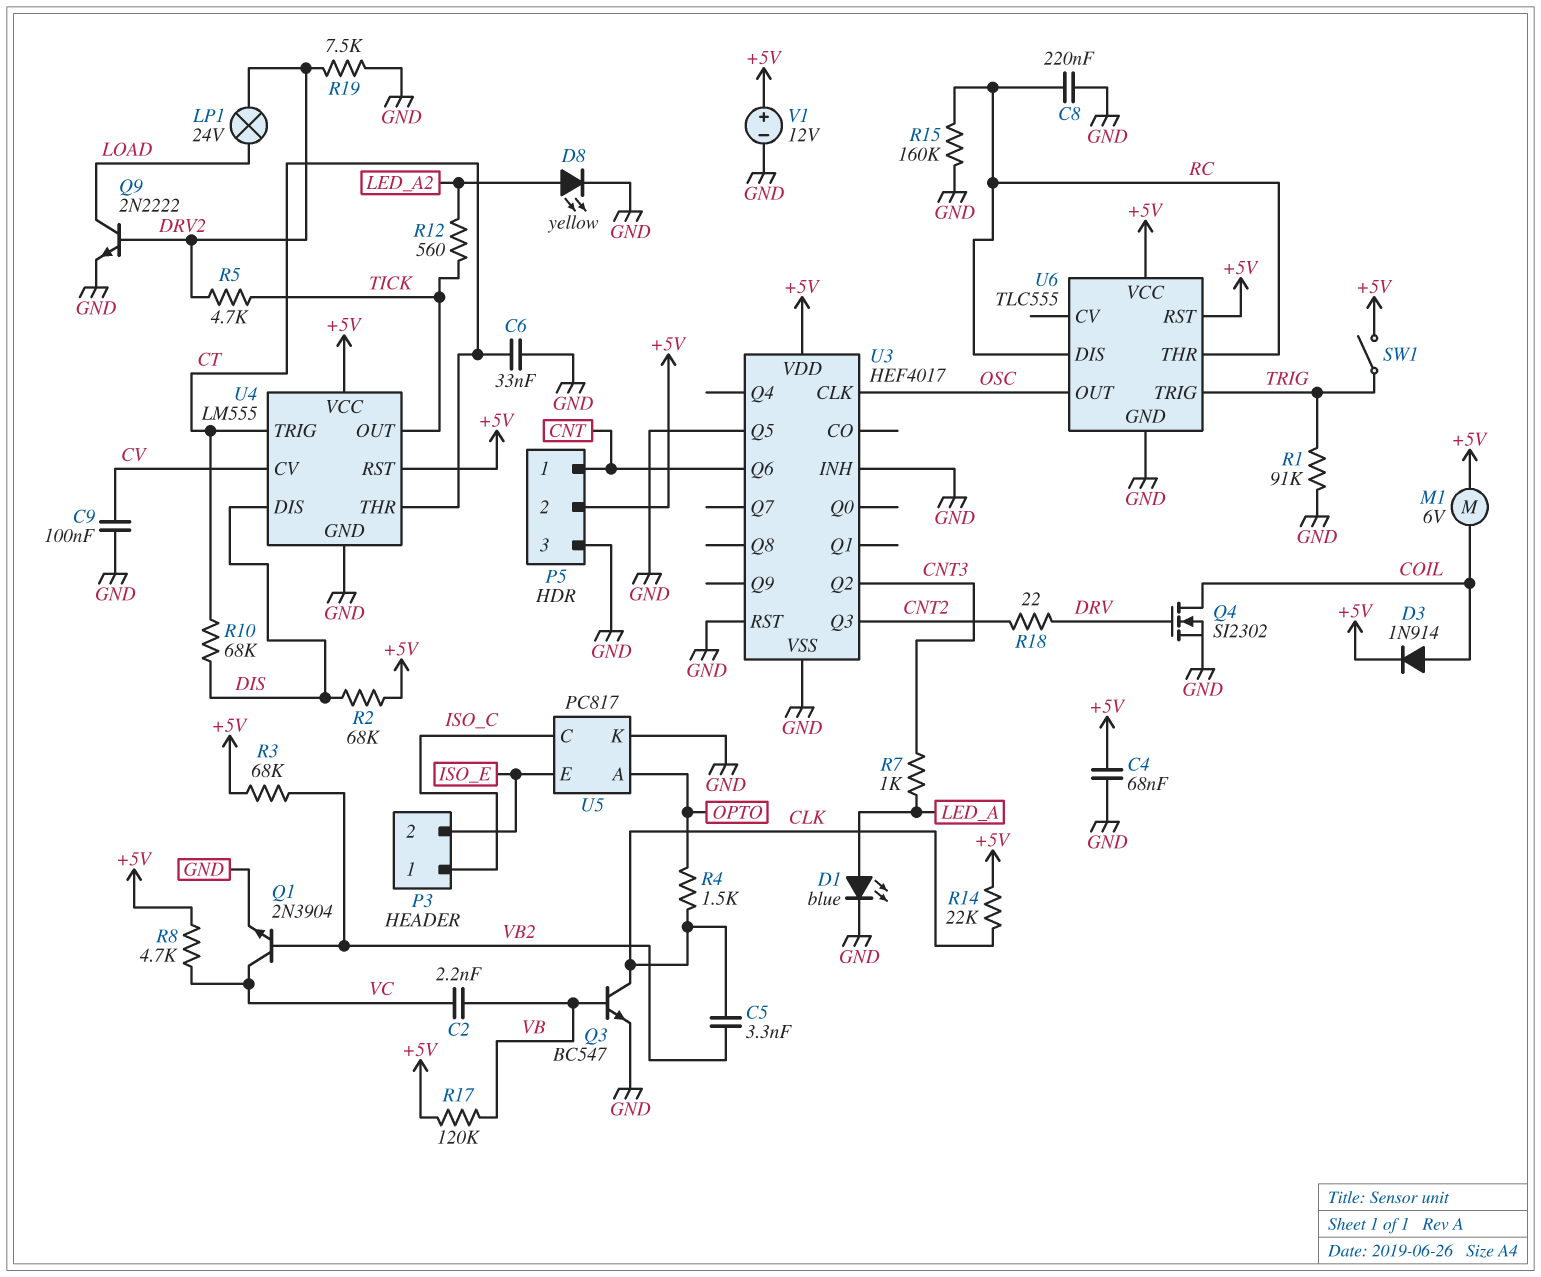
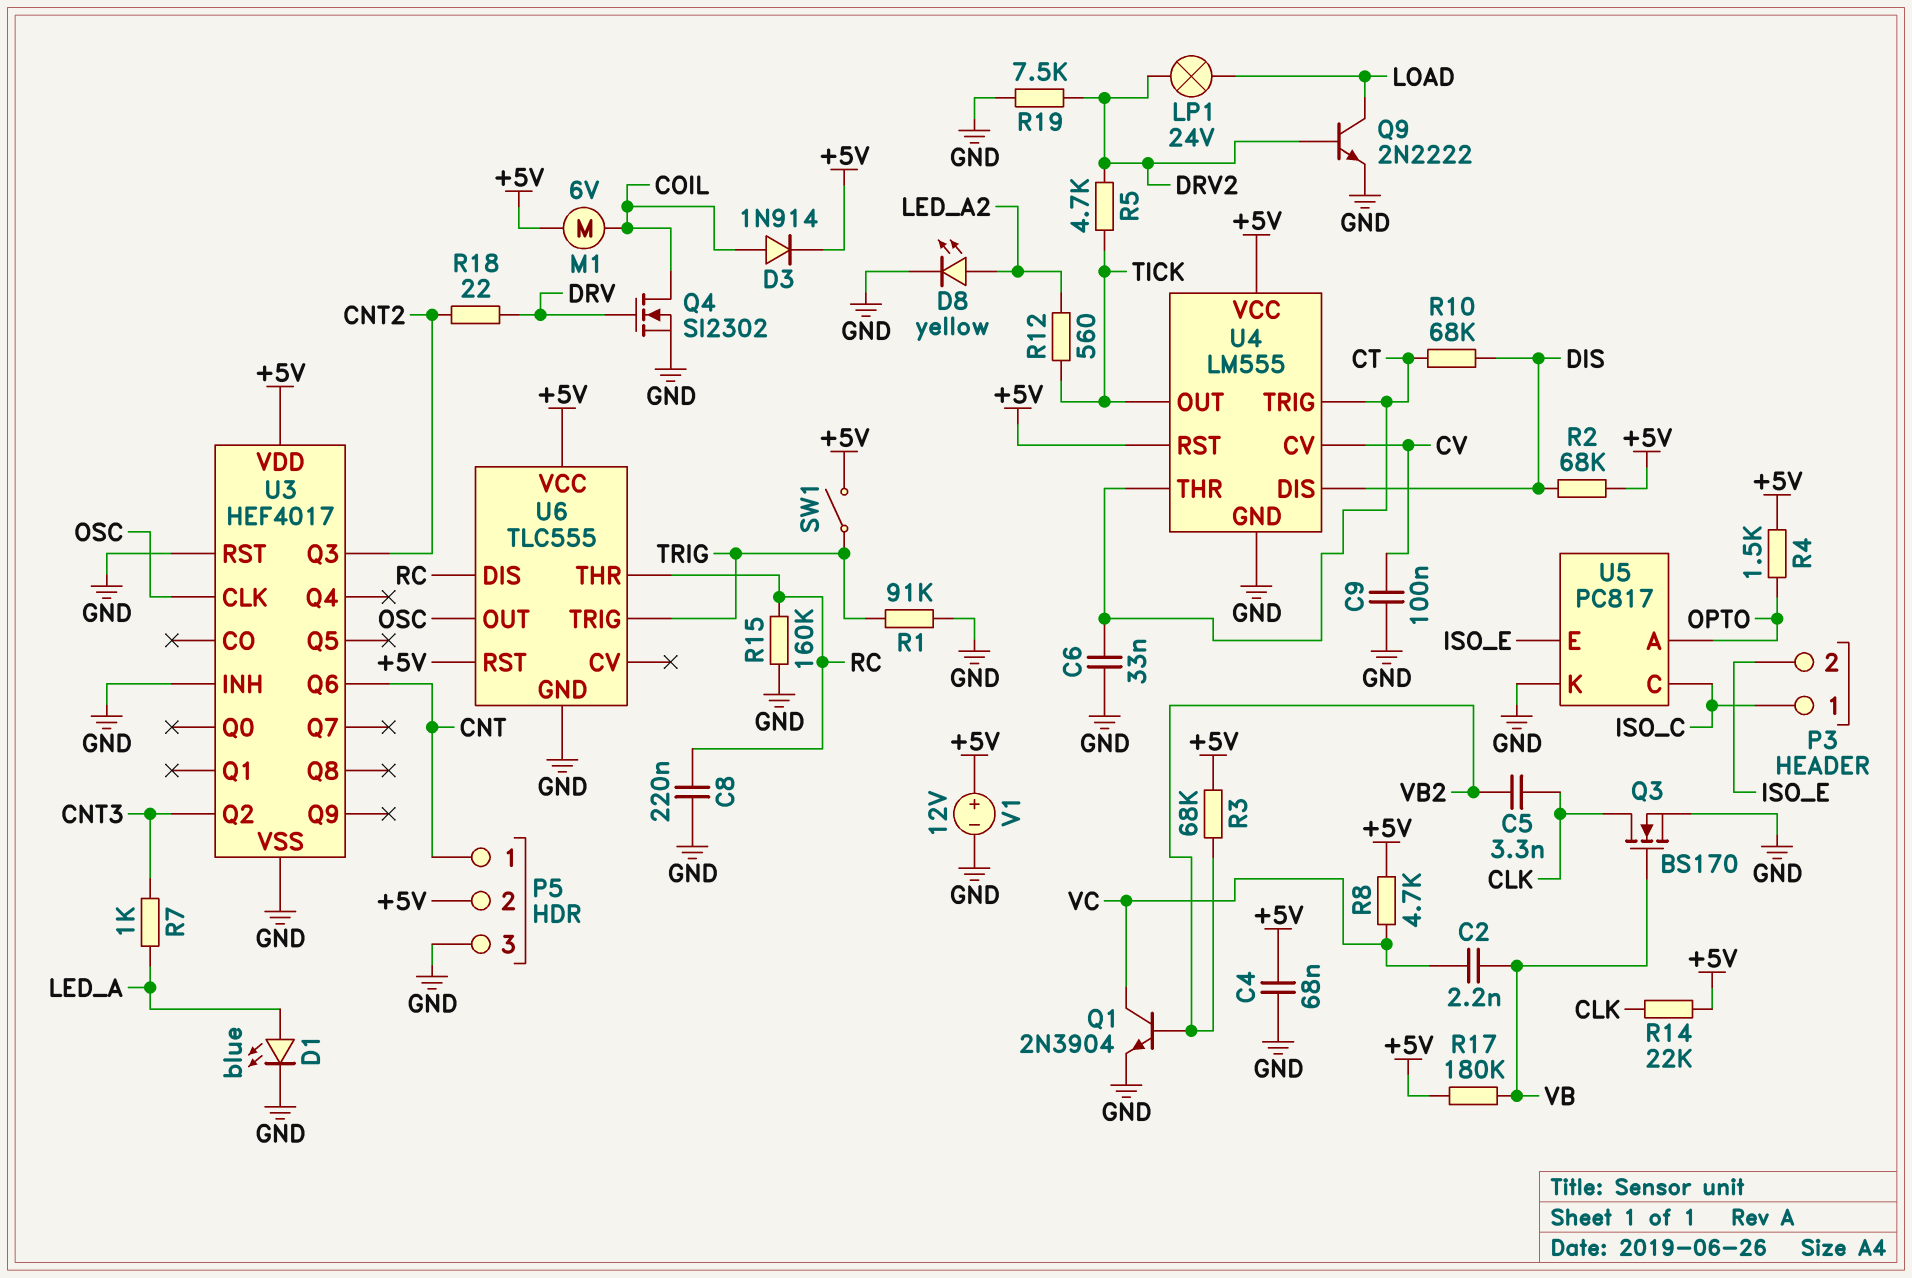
Q3: NPN BC547 (B VB, C CLK, E GND) -> NMOS BS170 (G VB, D CLK, S GND)
R4: 1.5k (CLK, OPTO) -> 1.5k (+5V, OPTO)
R17: 120k (+5V, VB) -> 180k (+5V, VB)
U3 pin Q5: GND -> none

